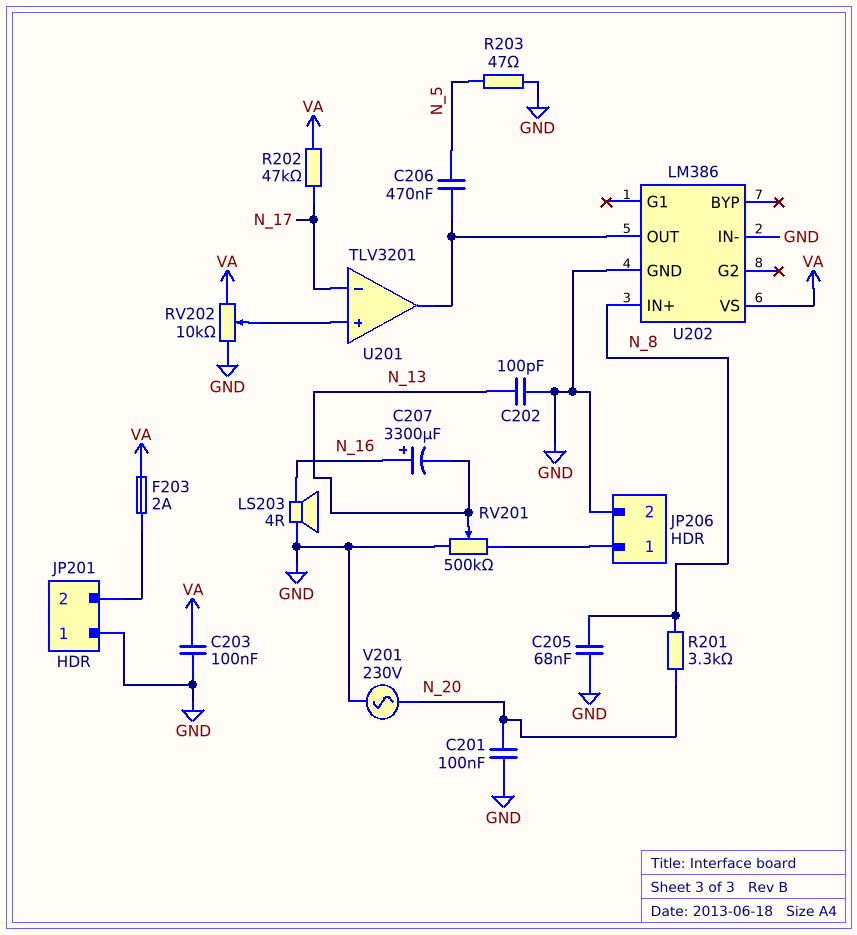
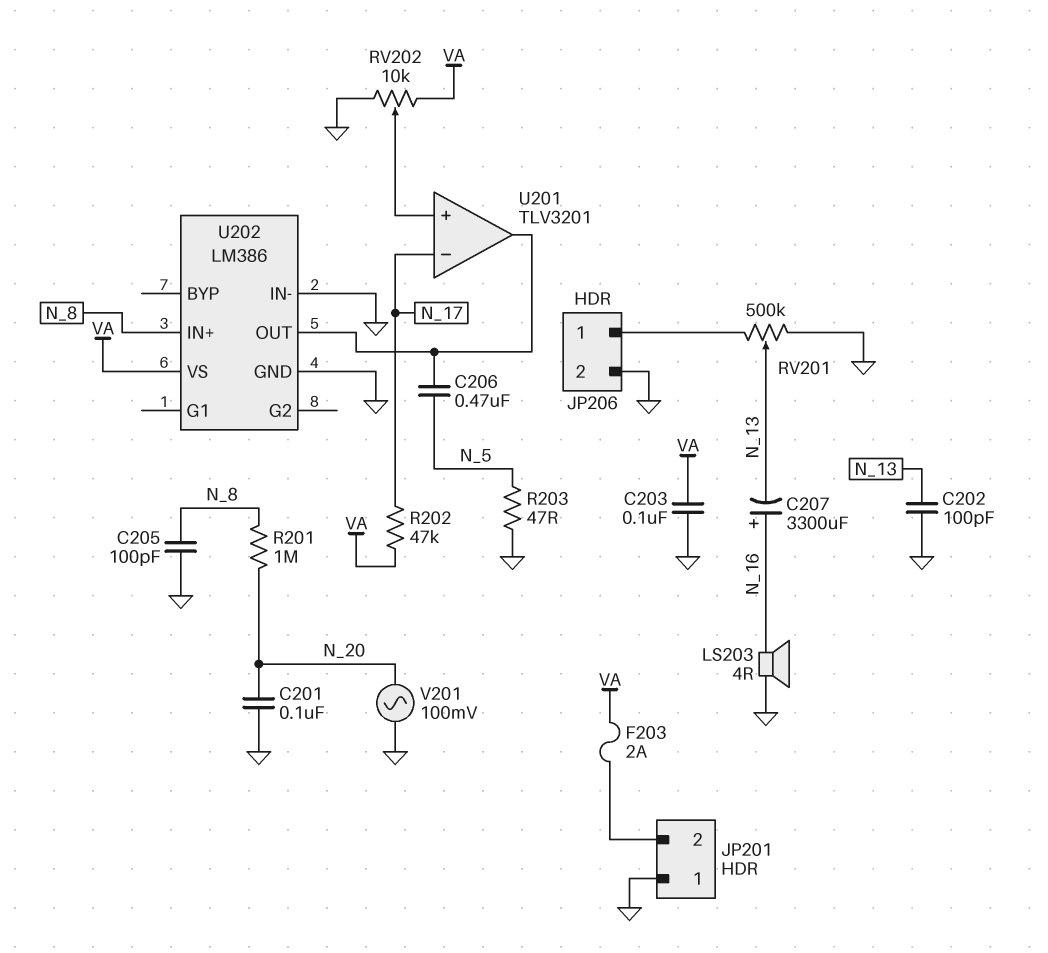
C205: 68nF (GND, N_8) -> 100pF (GND, N_8)
R201: 3.3k (N_8, N_20) -> 1M (N_8, N_20)
V201: AC 230V (GND, N_20) -> AC 100mV (GND, N_20)

